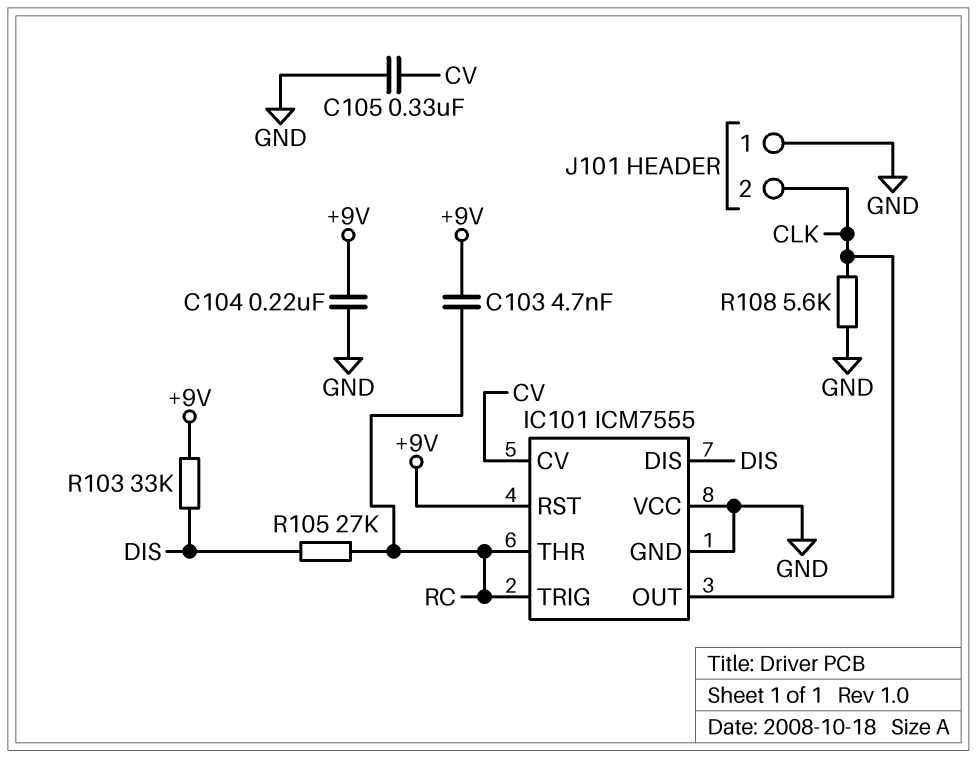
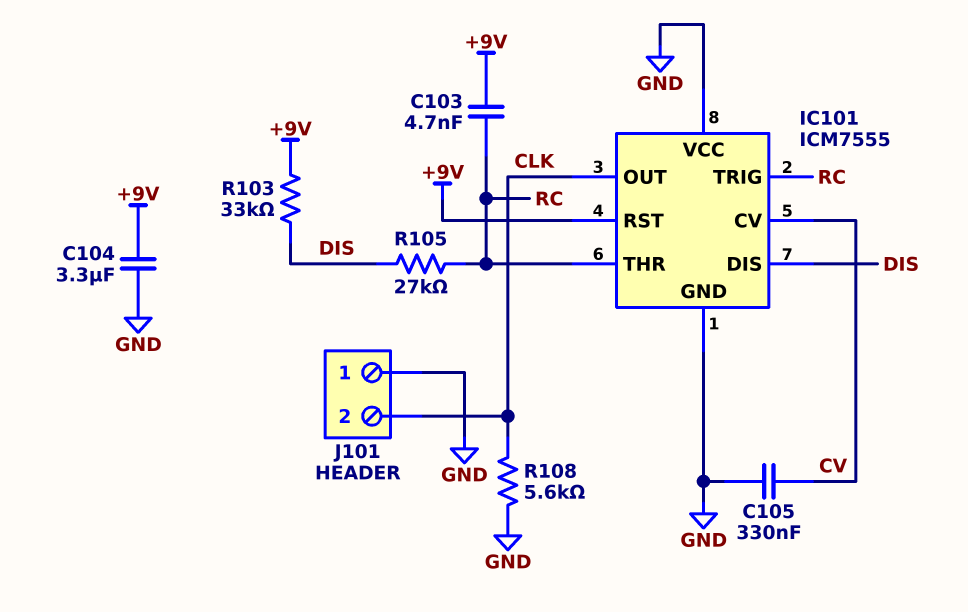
C104: 220nF (+9V, GND) -> 3.3uF (+9V, GND)

